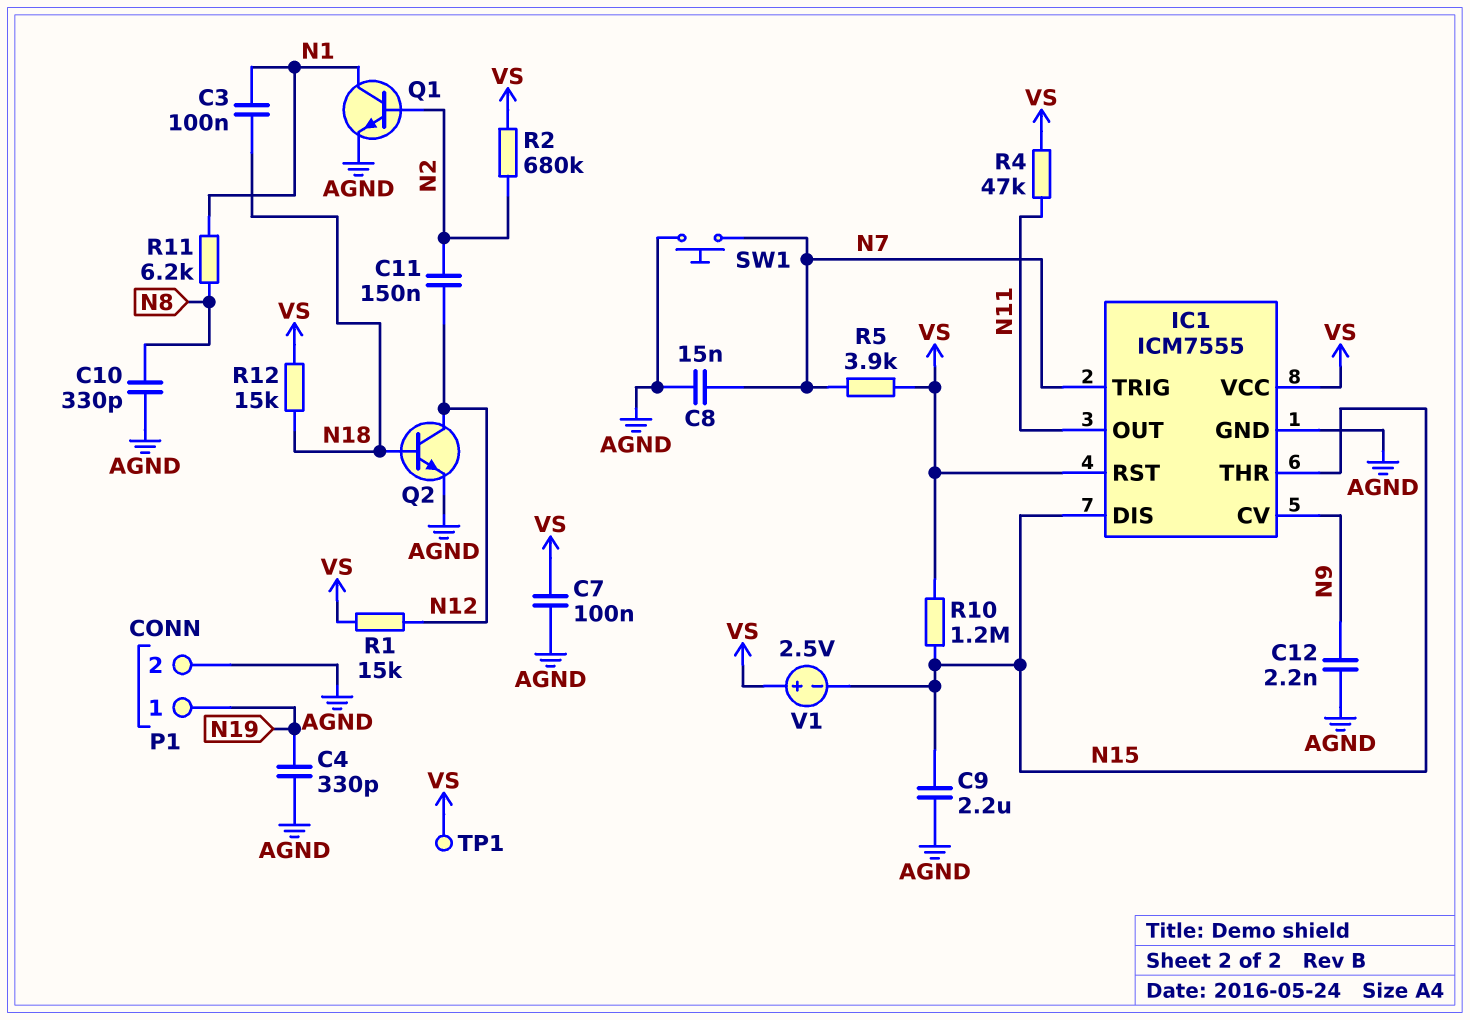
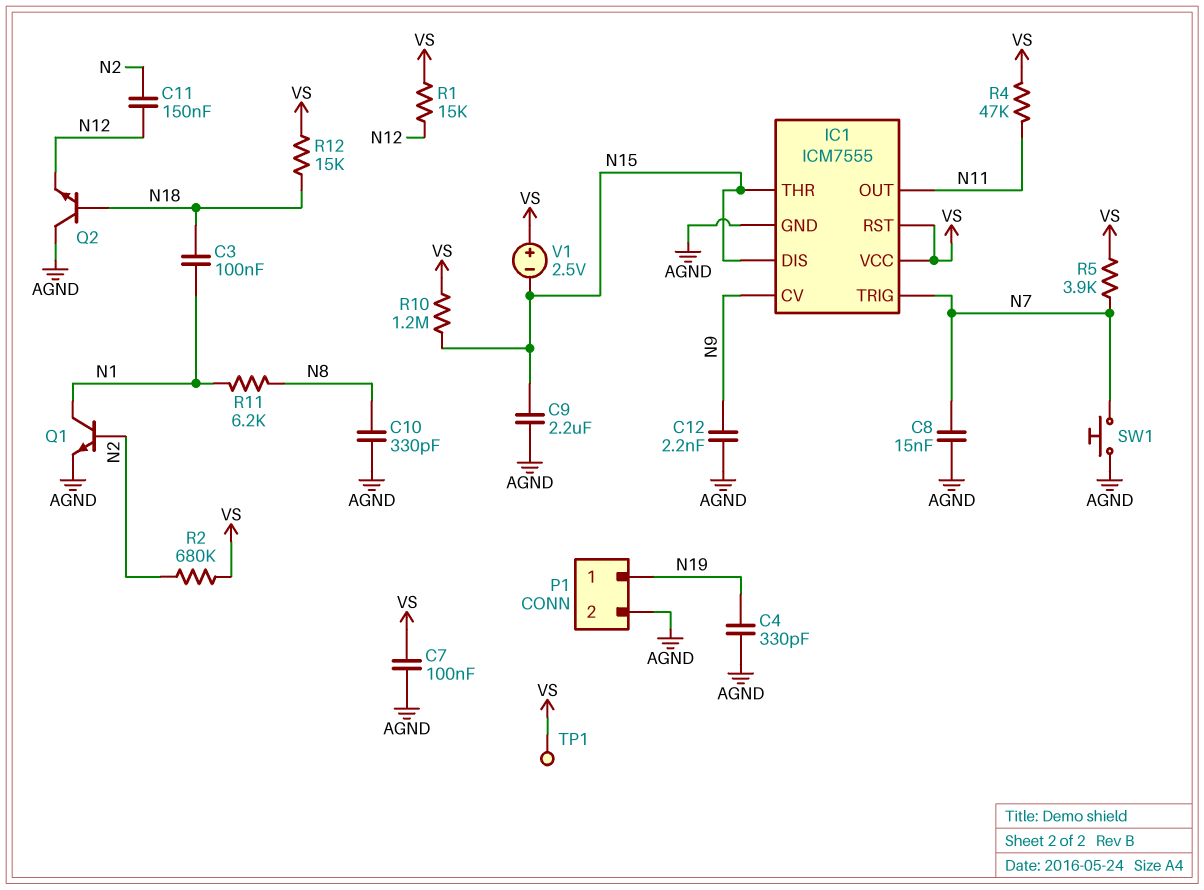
Q2: NPN (B N18, C N12, E AGND) -> NPN (B N18, C AGND, E N12)

